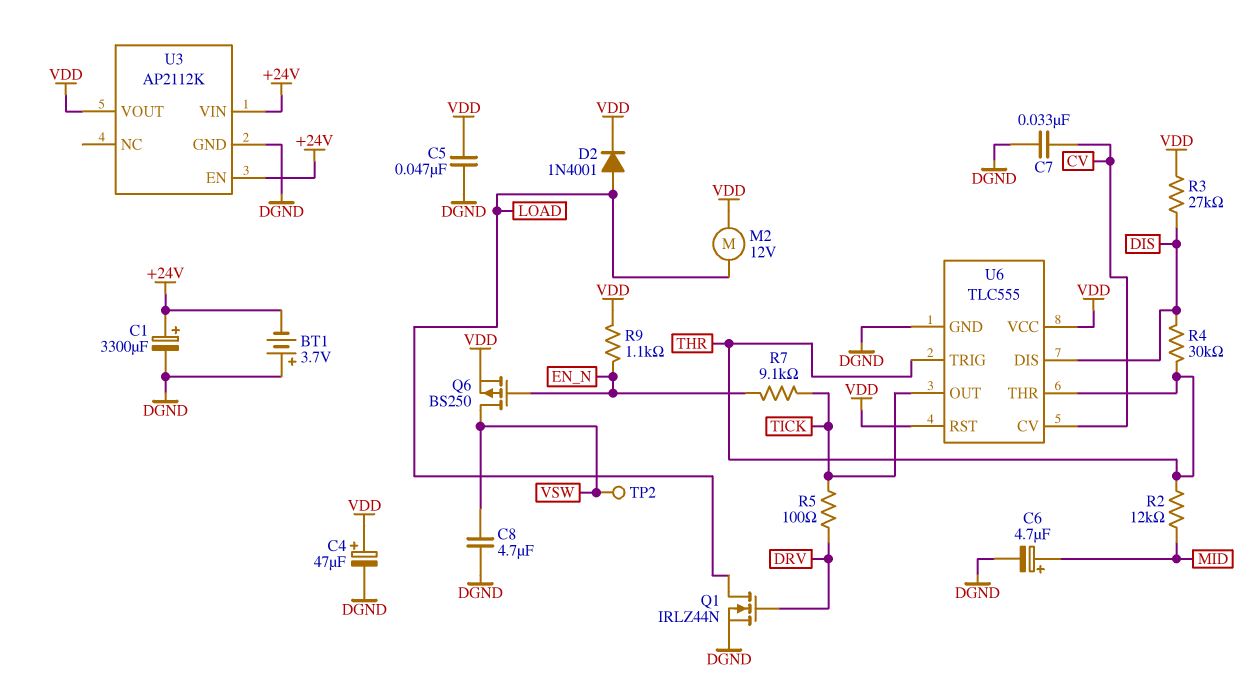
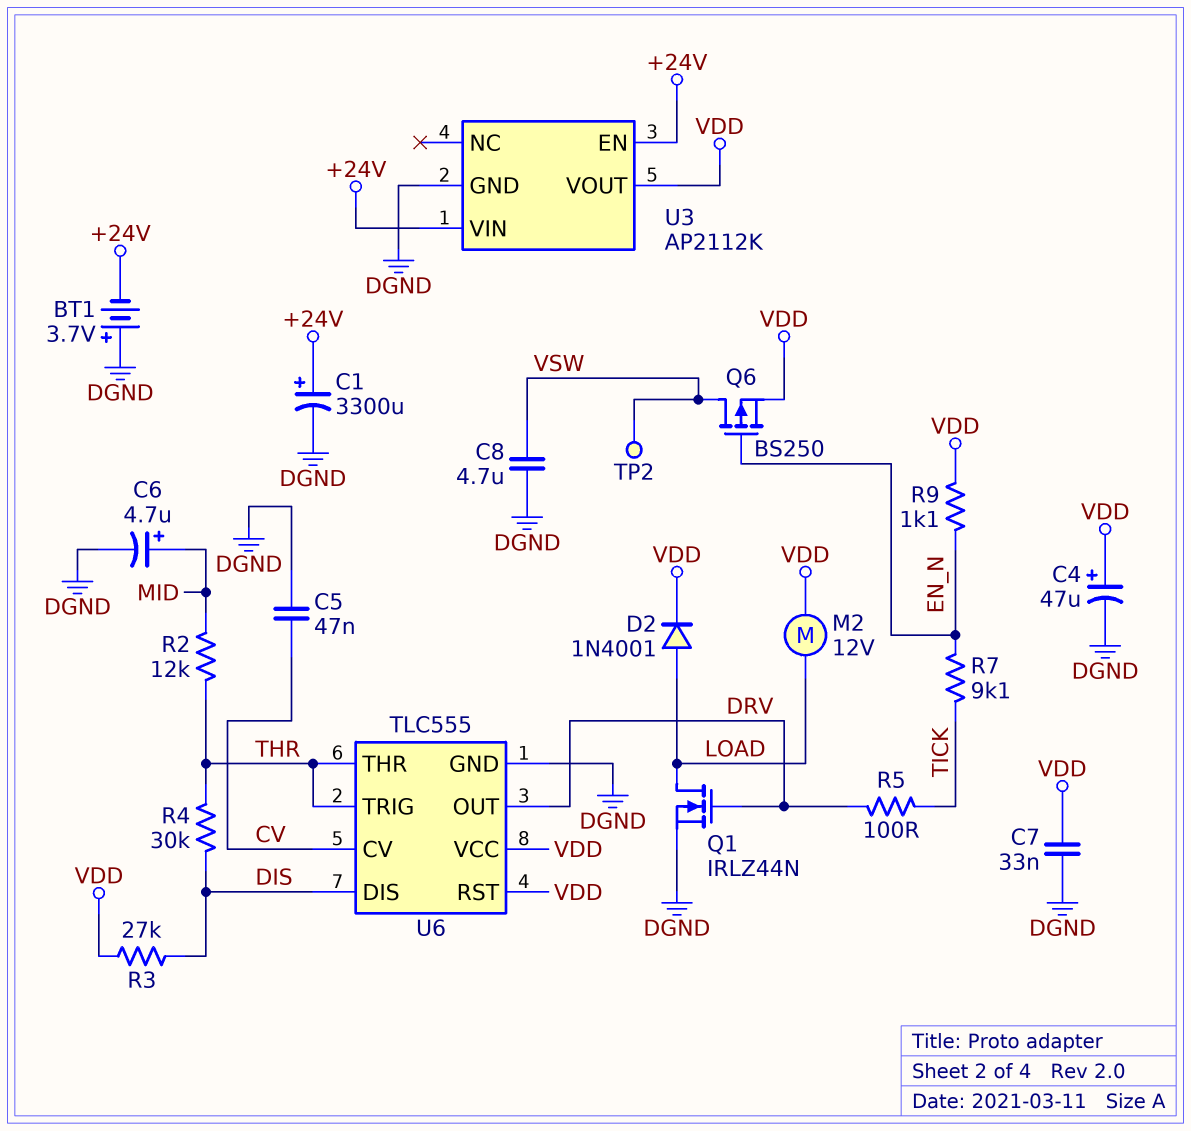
C5: 47nF (DGND, VDD) -> 47nF (CV, DGND)
C7: 33nF (CV, DGND) -> 33nF (DGND, VDD)
U6 pin OUT: TICK -> DRV

